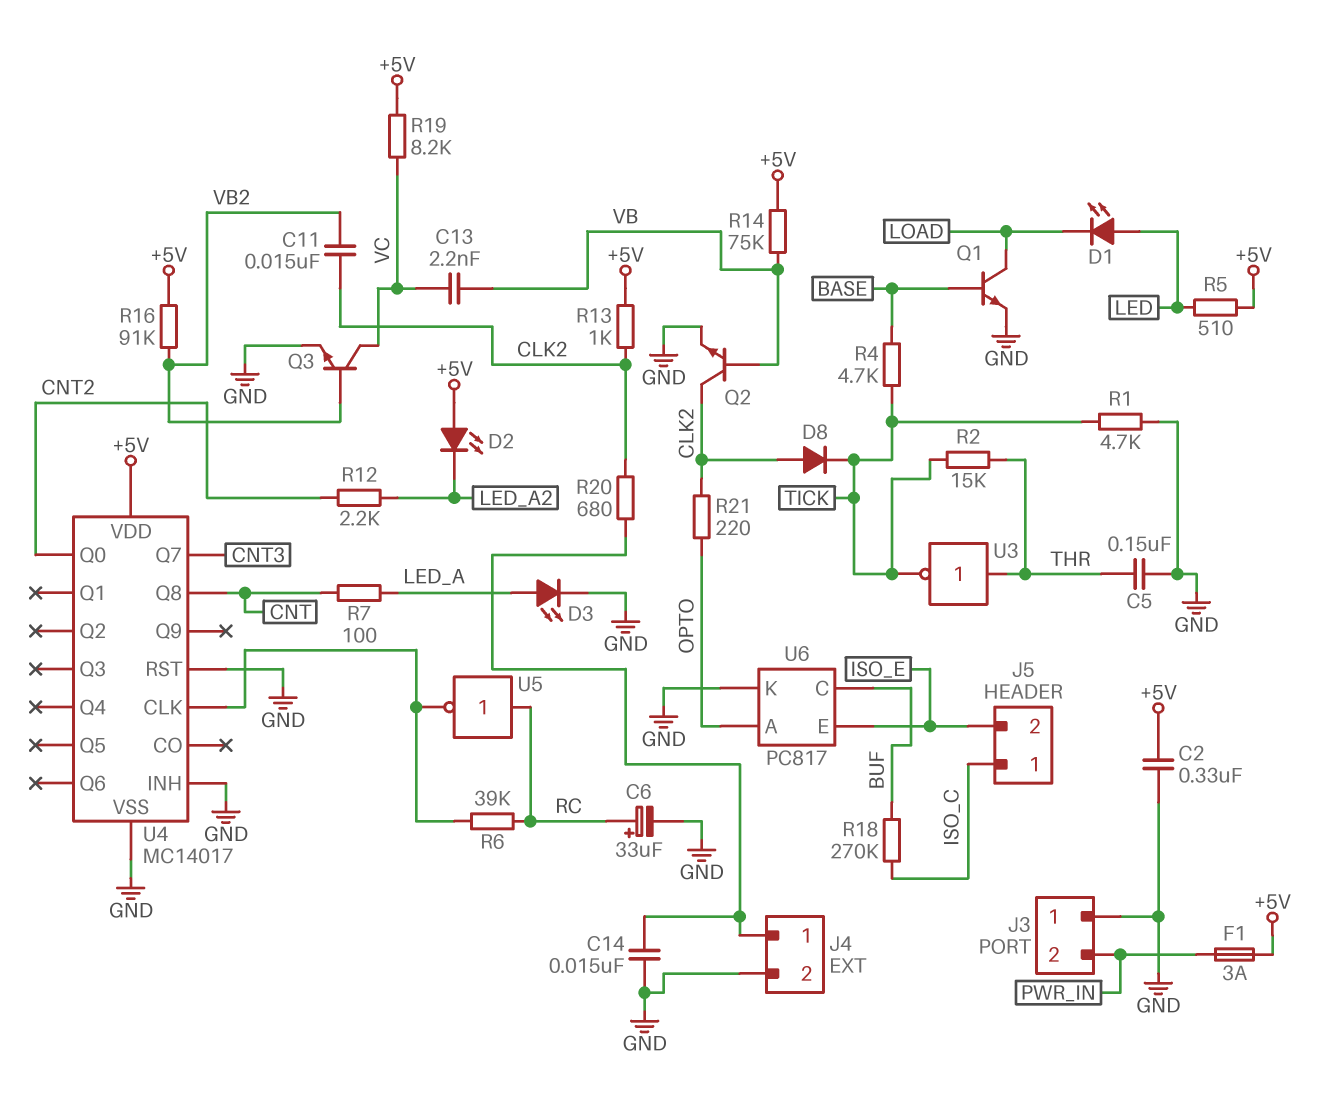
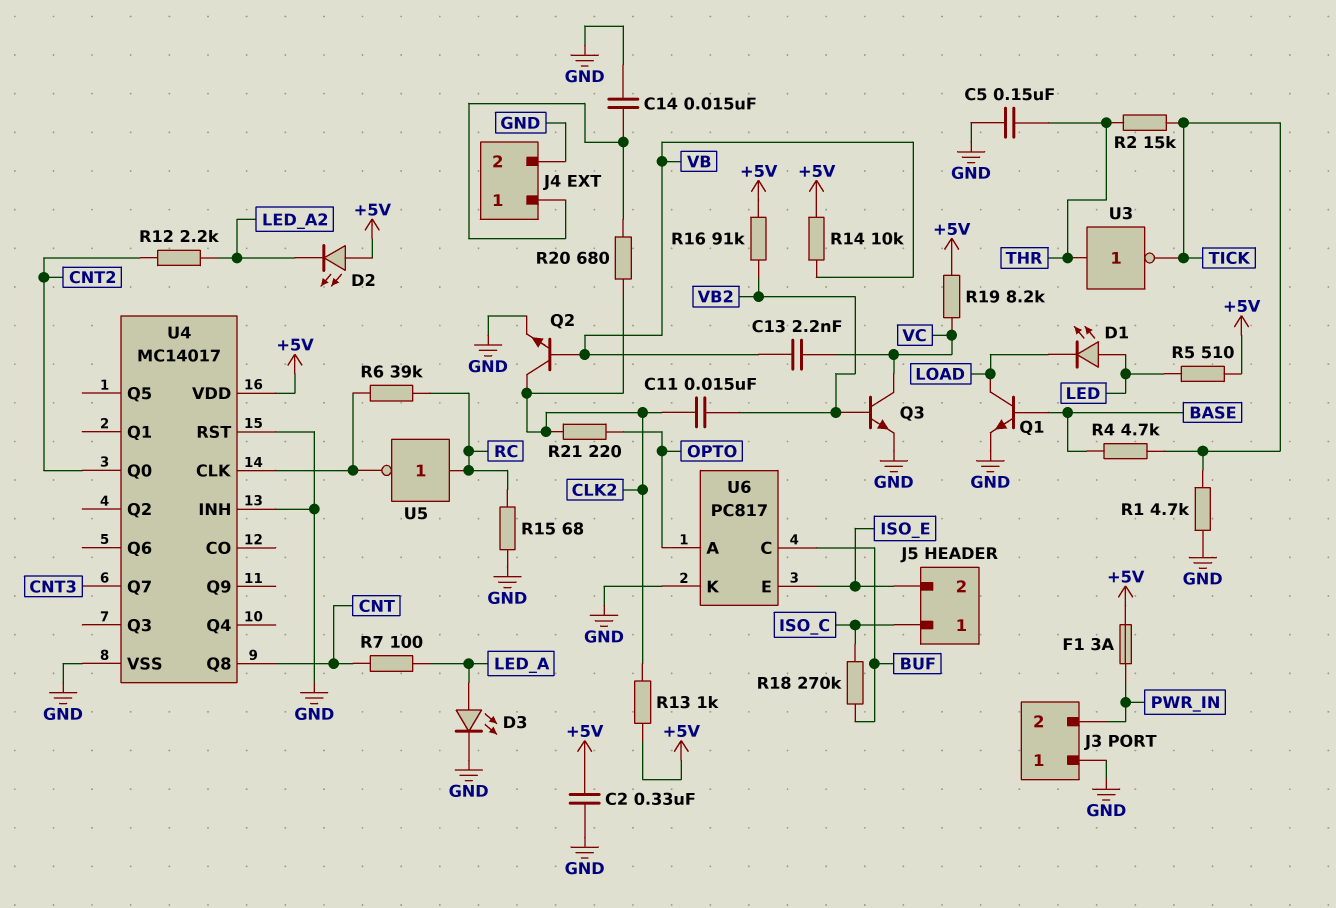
C6: 33uF (plus RC, minus GND) -> none
D8: diode (A CLK2, K TICK) -> none
R14: 75k (+5V, VB) -> 10k (+5V, VB)
R15: none -> 68 (GND, RC)

